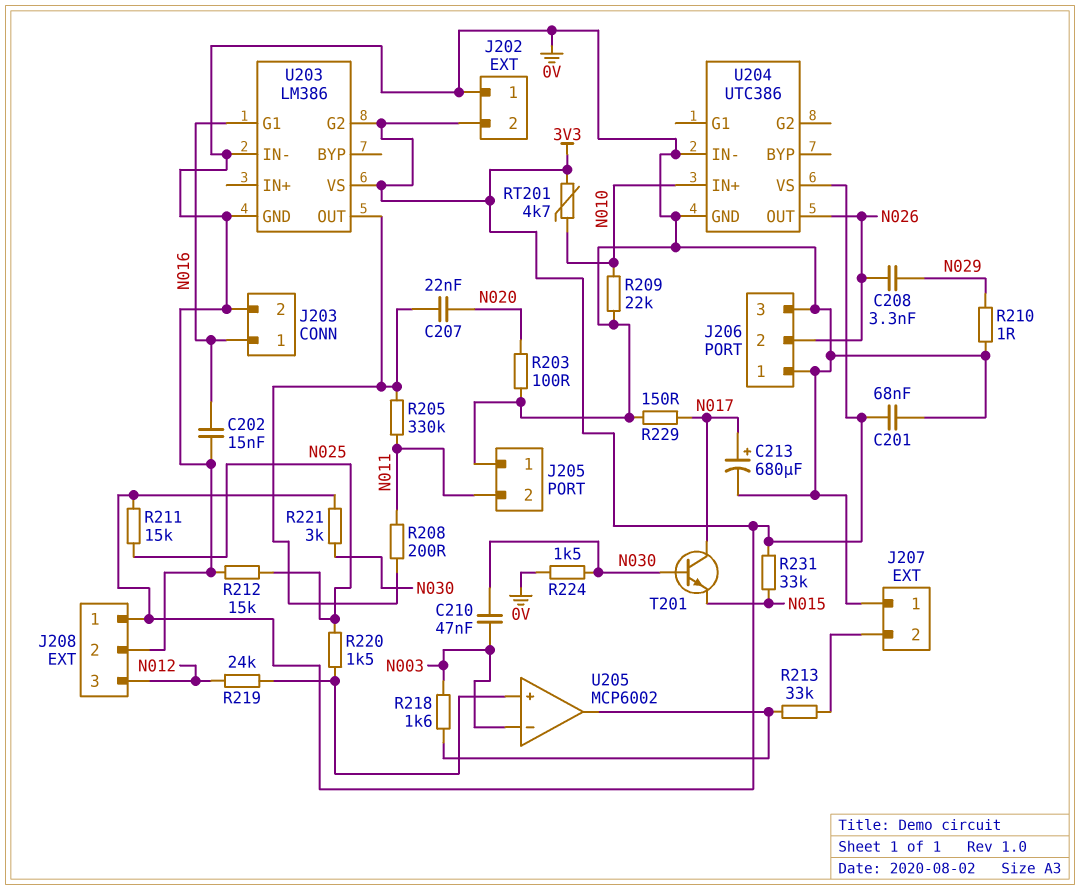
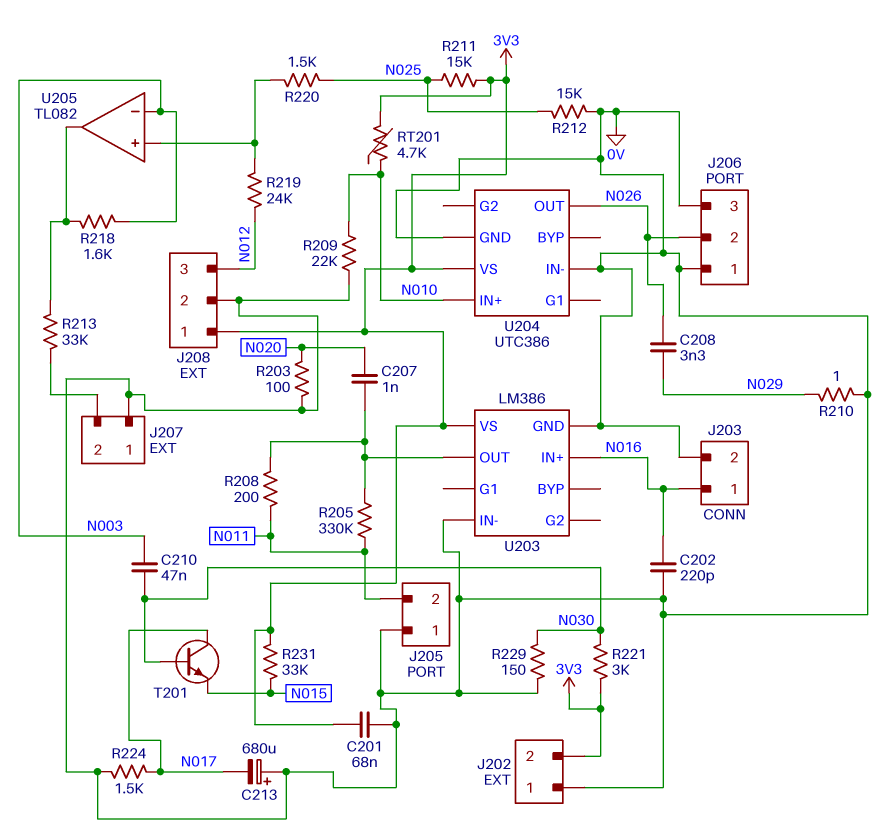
C202: 15nF (0V, N016) -> 220pF (0V, N016)
C207: 22nF (N020, U203/OUT) -> 1nF (N020, U203/OUT)
C213: 680uF (plus N017, minus 0V) -> 680uF (plus 0V, minus N017)
R224: 1.5k (0V, N030) -> 1.5k (0V, N017)
R229: 150 (0V, N017) -> 150 (0V, N030)
U203 pin G1: N016 -> none
U203 pin G2: 3V3 -> none
U203 pin IN+: none -> N016
U205: MCP6002 -> TL082

